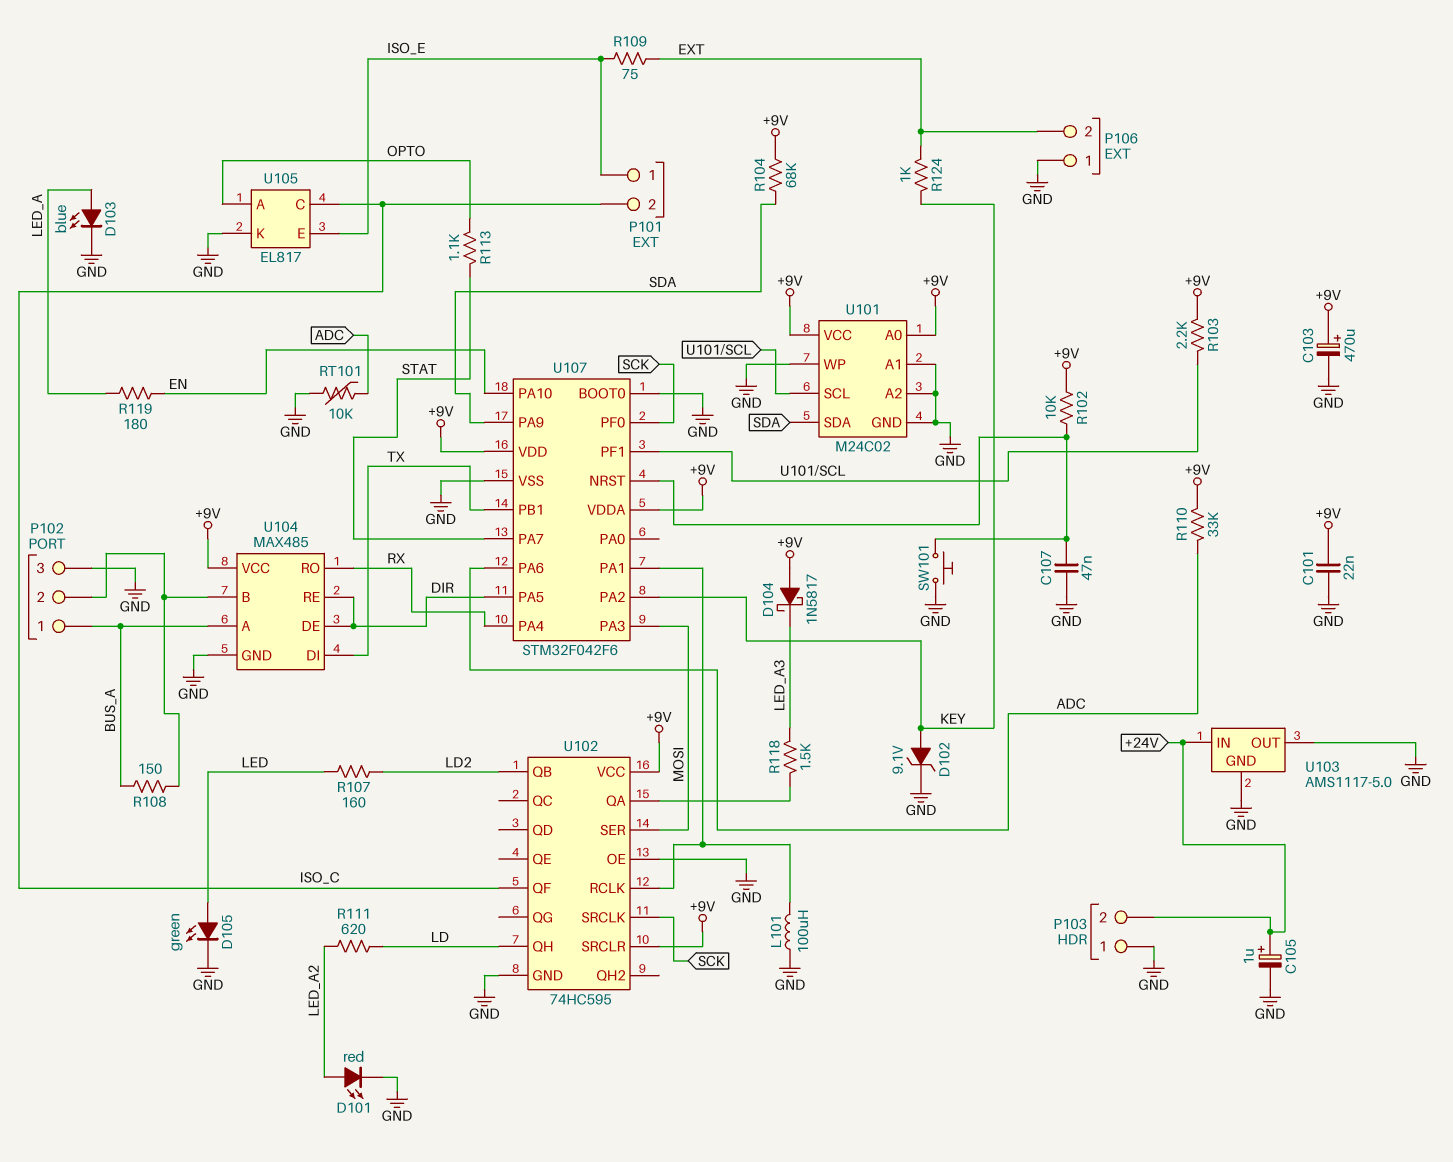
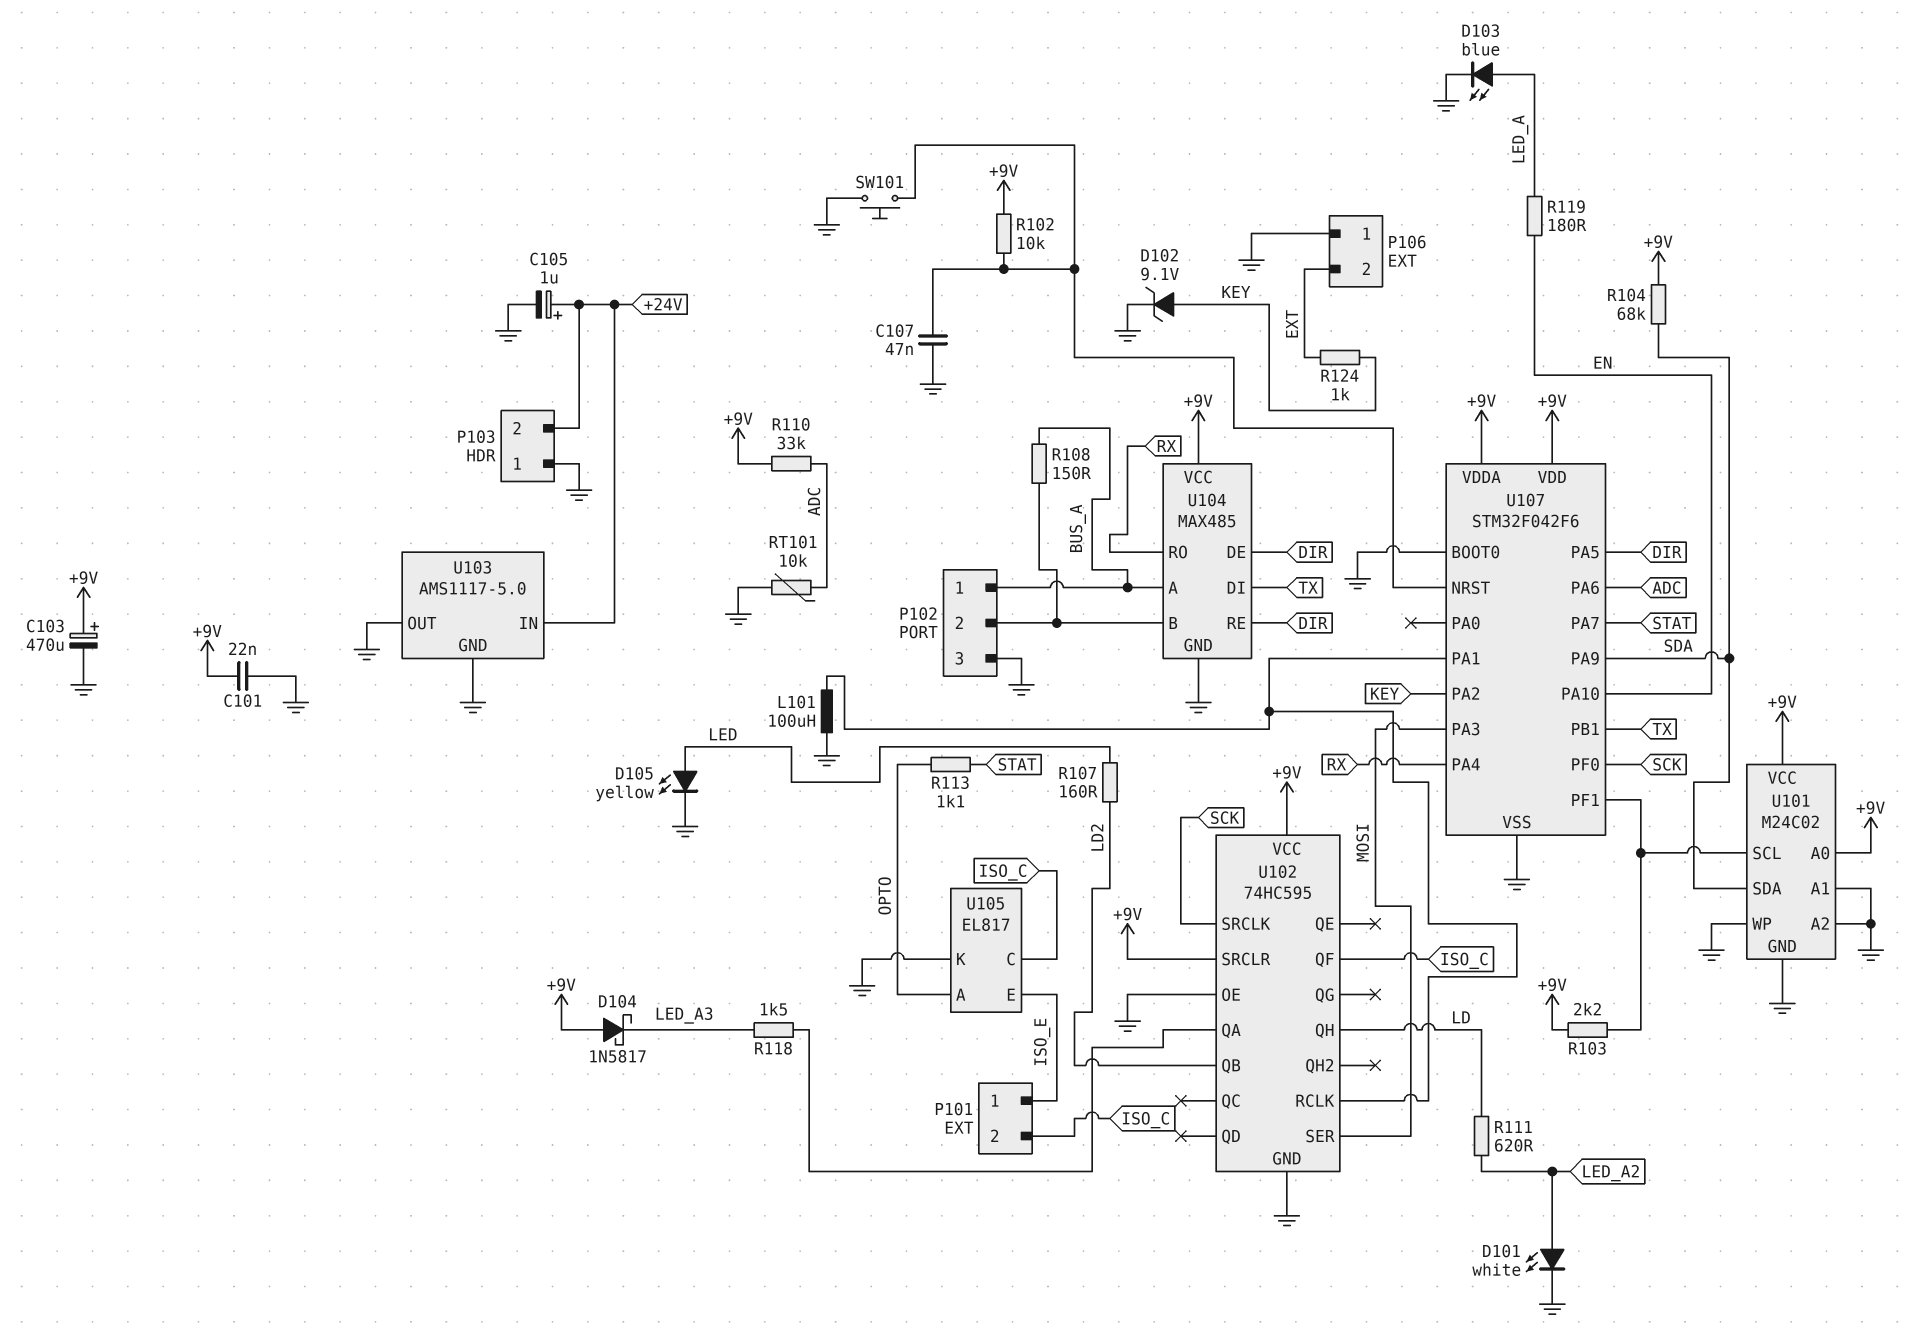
D101: LED red (A LED_A2, K GND) -> LED white (A LED_A2, K GND)
D105: LED green (A LED, K GND) -> LED yellow (A LED, K GND)
R109: 75 (EXT, ISO_E) -> none

